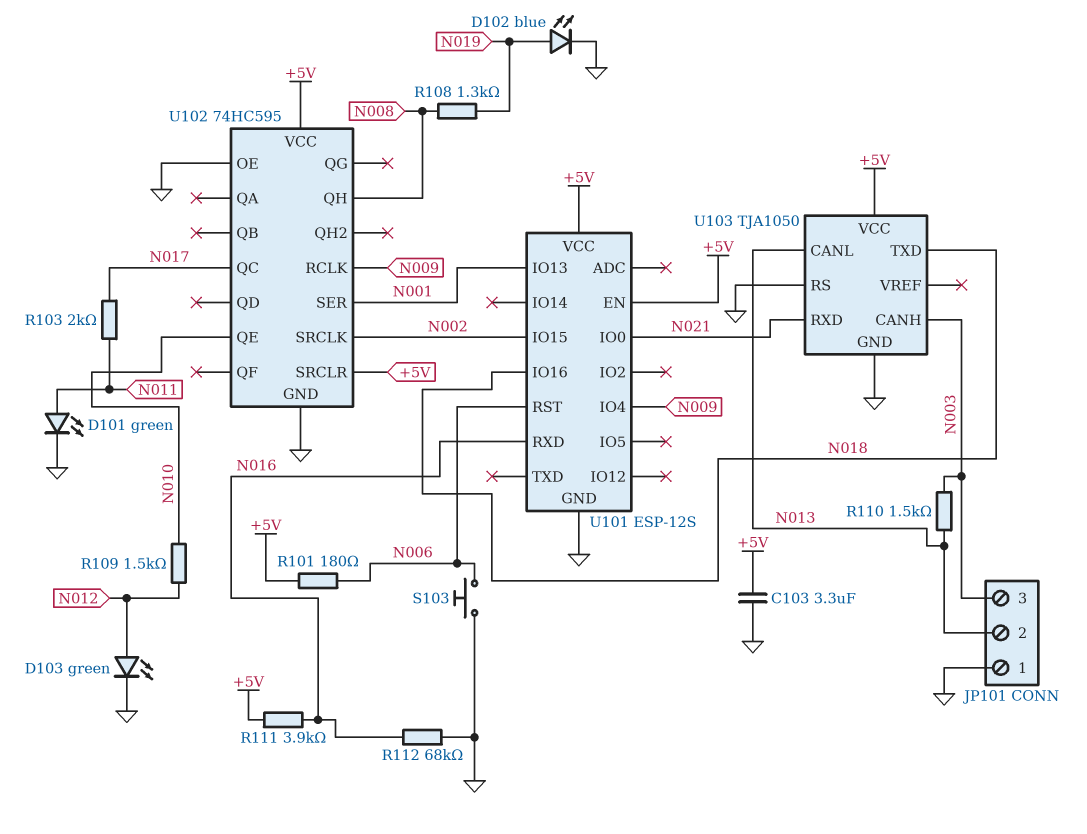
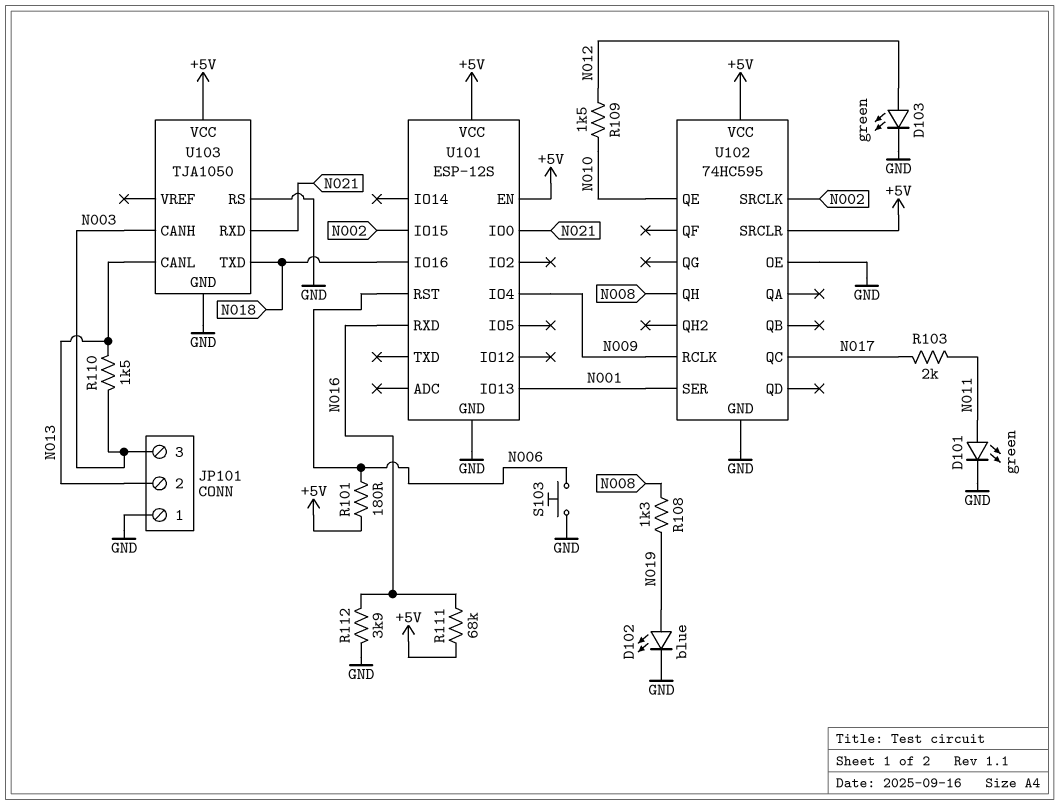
C103: 3.3uF (+5V, GND) -> none
R111: 3.9k (+5V, N016) -> 68k (+5V, N016)
R112: 68k (GND, N016) -> 3.9k (GND, N016)

